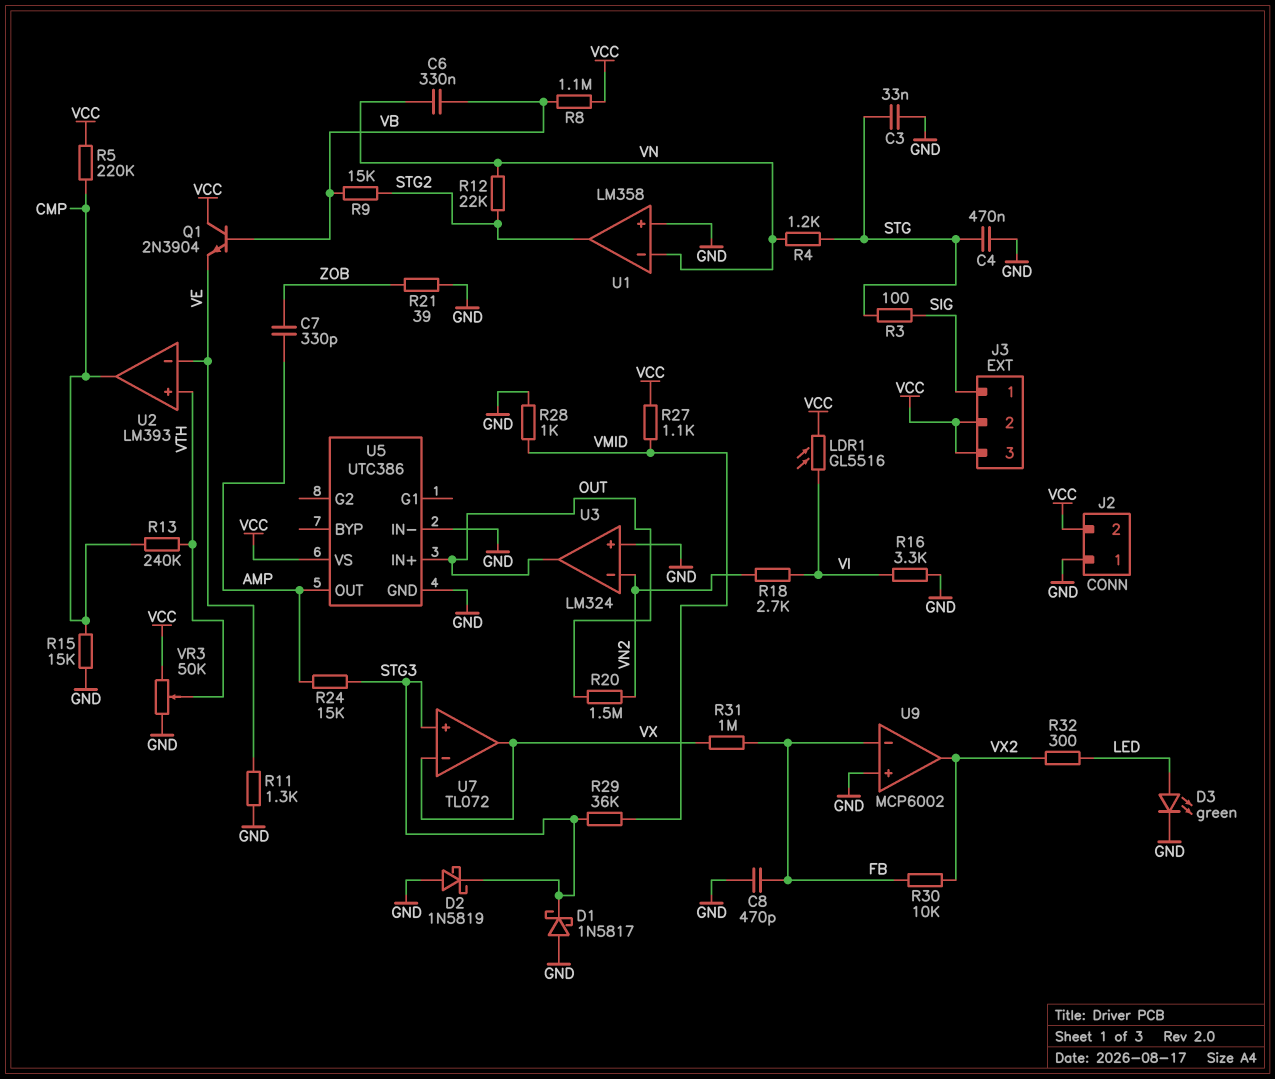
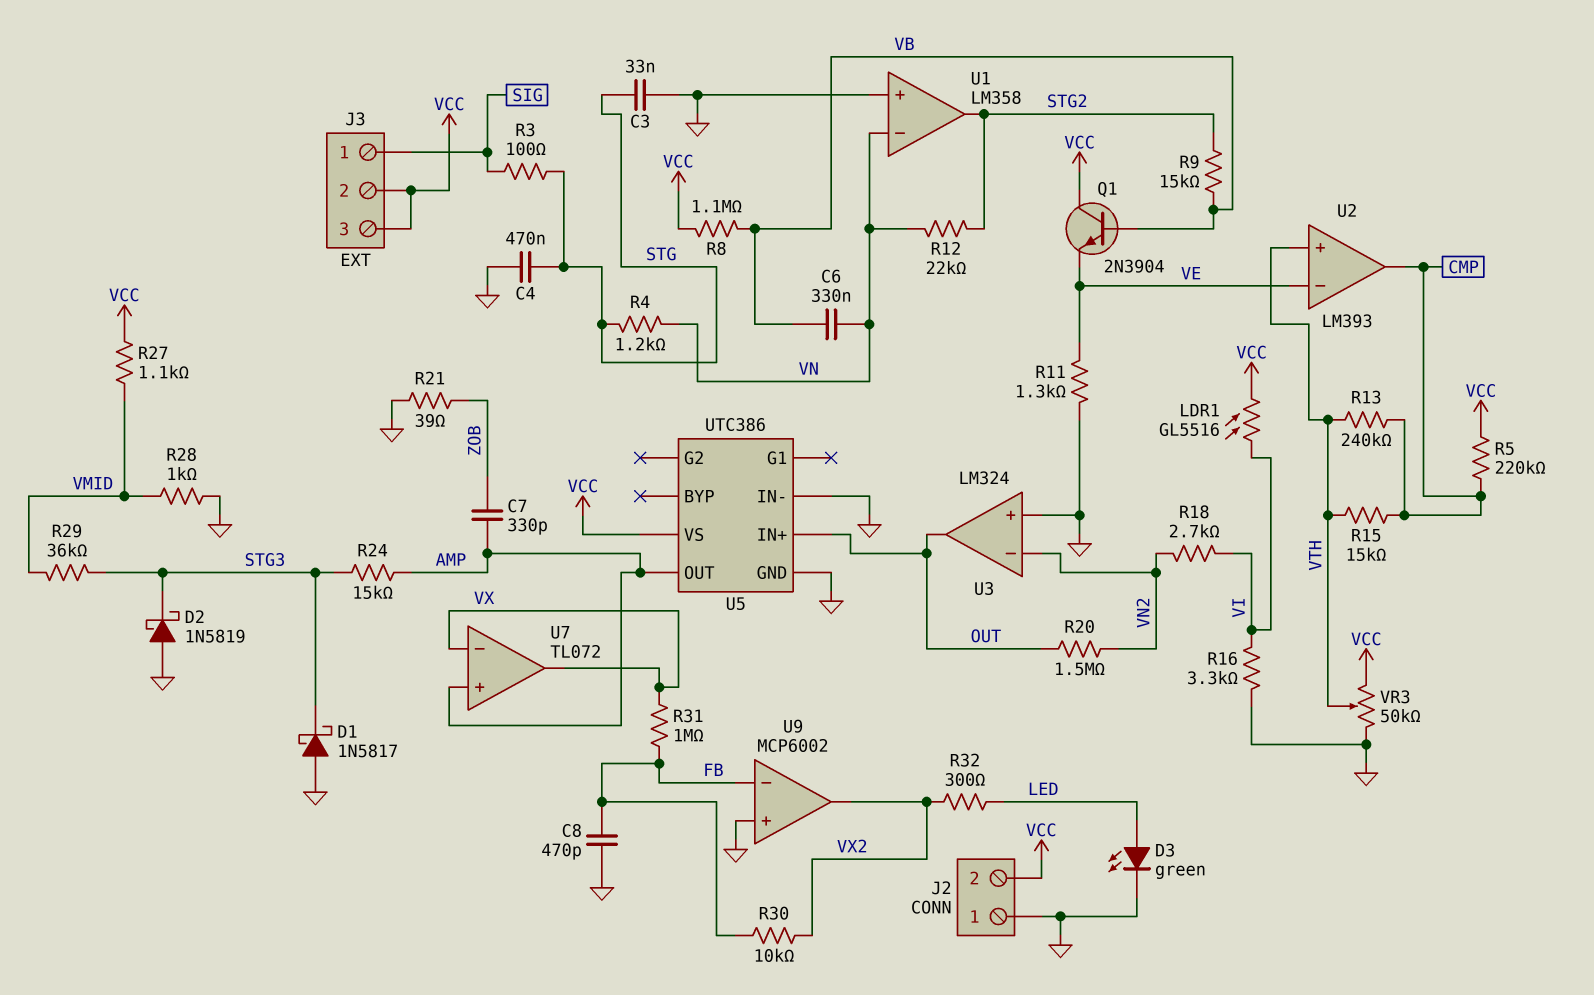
R15: 15k (CMP, GND) -> 15k (CMP, VTH)
U7 pin in+: STG3 -> AMP

